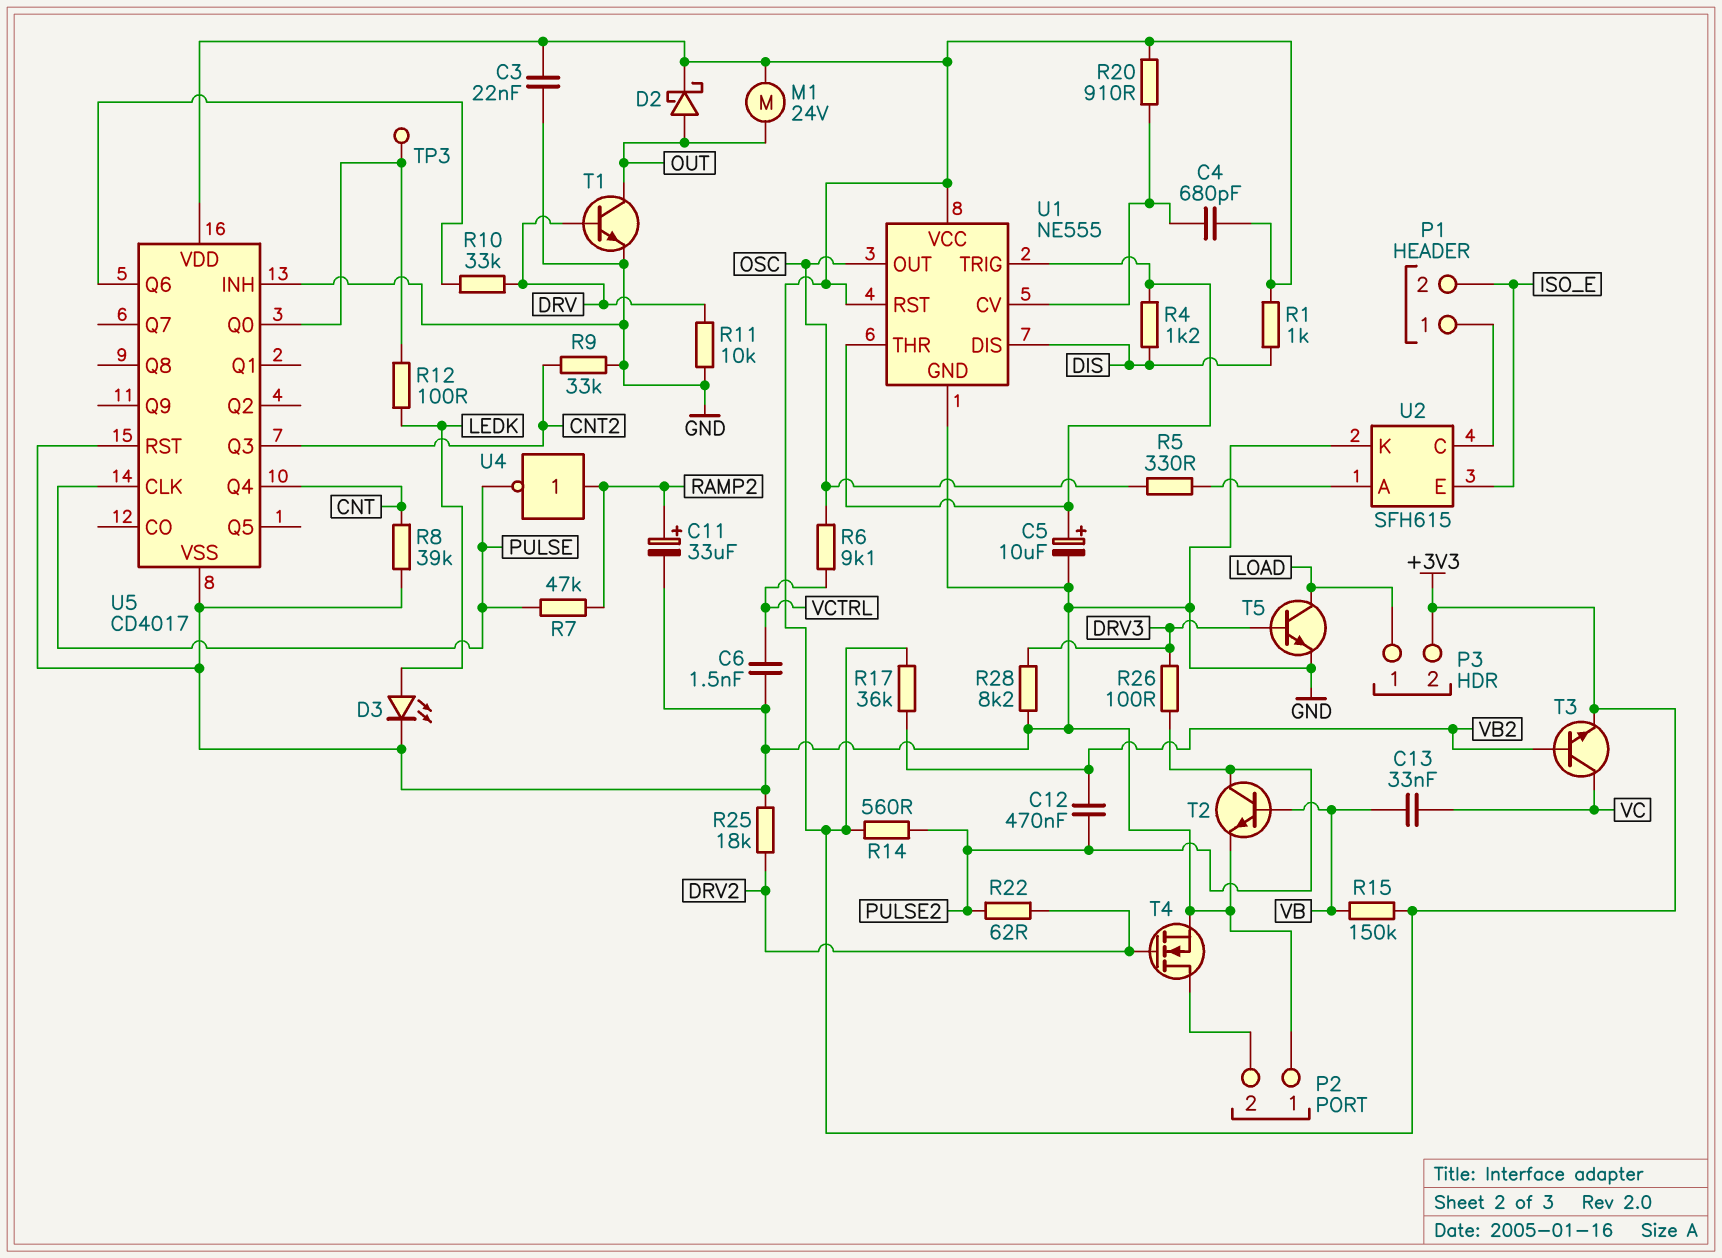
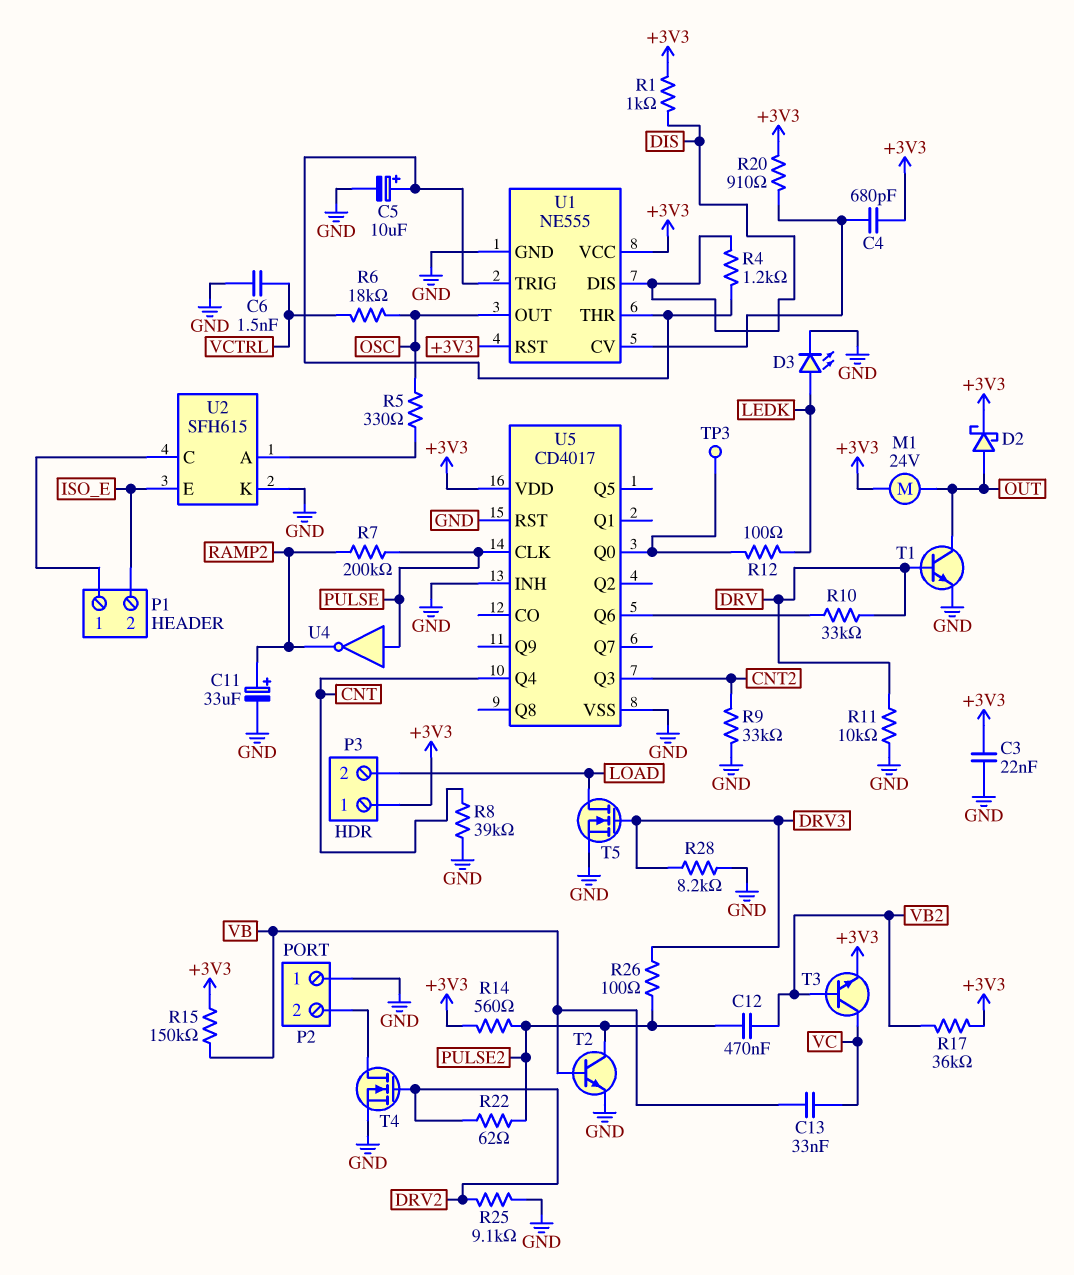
P3 pin 1: LOAD -> +3V3
P3 pin 2: +3V3 -> LOAD
R6: 9.1k (OSC, VCTRL) -> 18k (OSC, VCTRL)
R7: 47k (PULSE, RAMP2) -> 200k (PULSE, RAMP2)
R25: 18k (DRV2, GND) -> 9.1k (DRV2, GND)
T5: NPN (B DRV3, C LOAD, E GND) -> NMOS (G DRV3, D LOAD, S GND)
U4: NOT (in RAMP2, out PULSE) -> NOT (in PULSE, out RAMP2)

